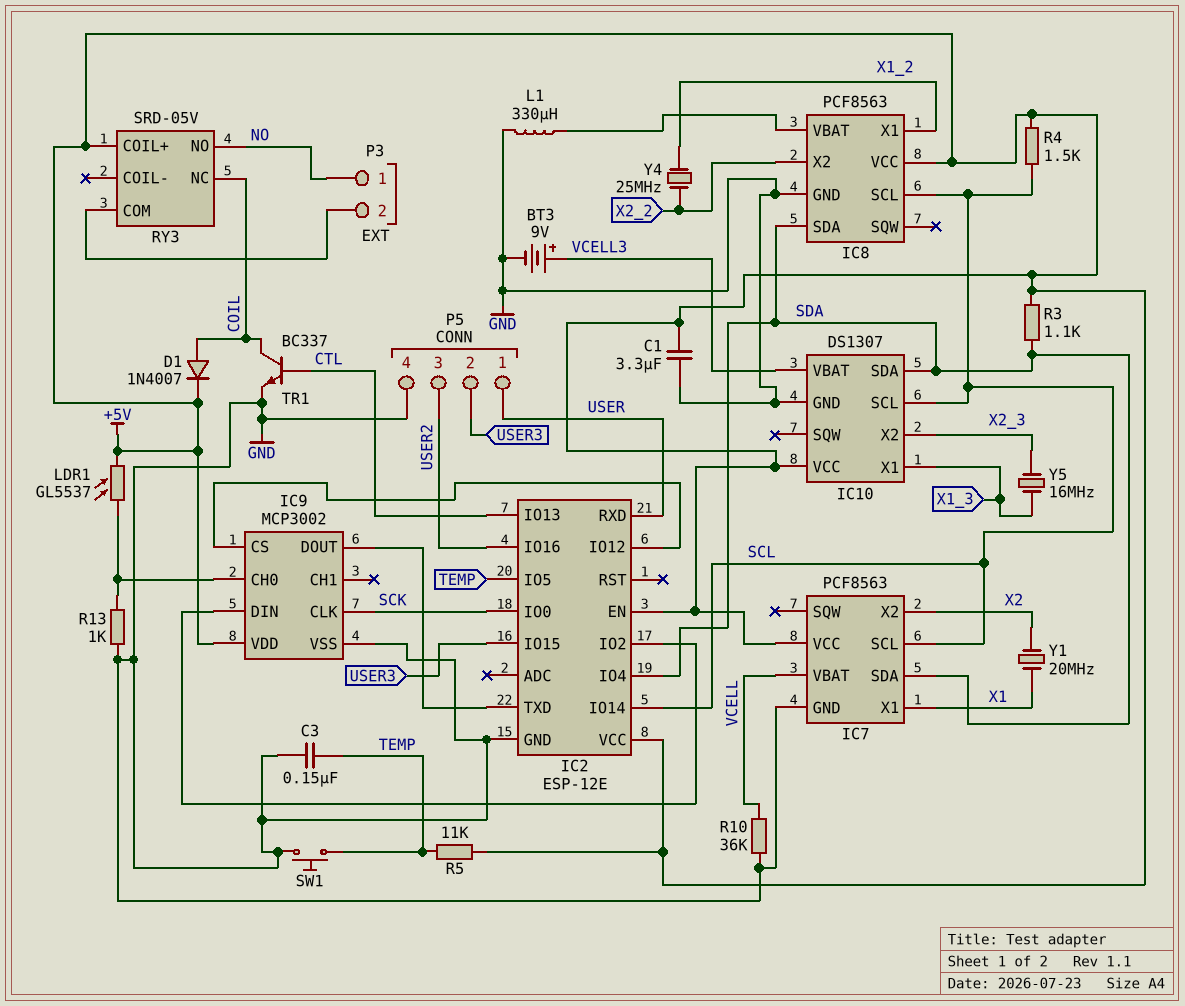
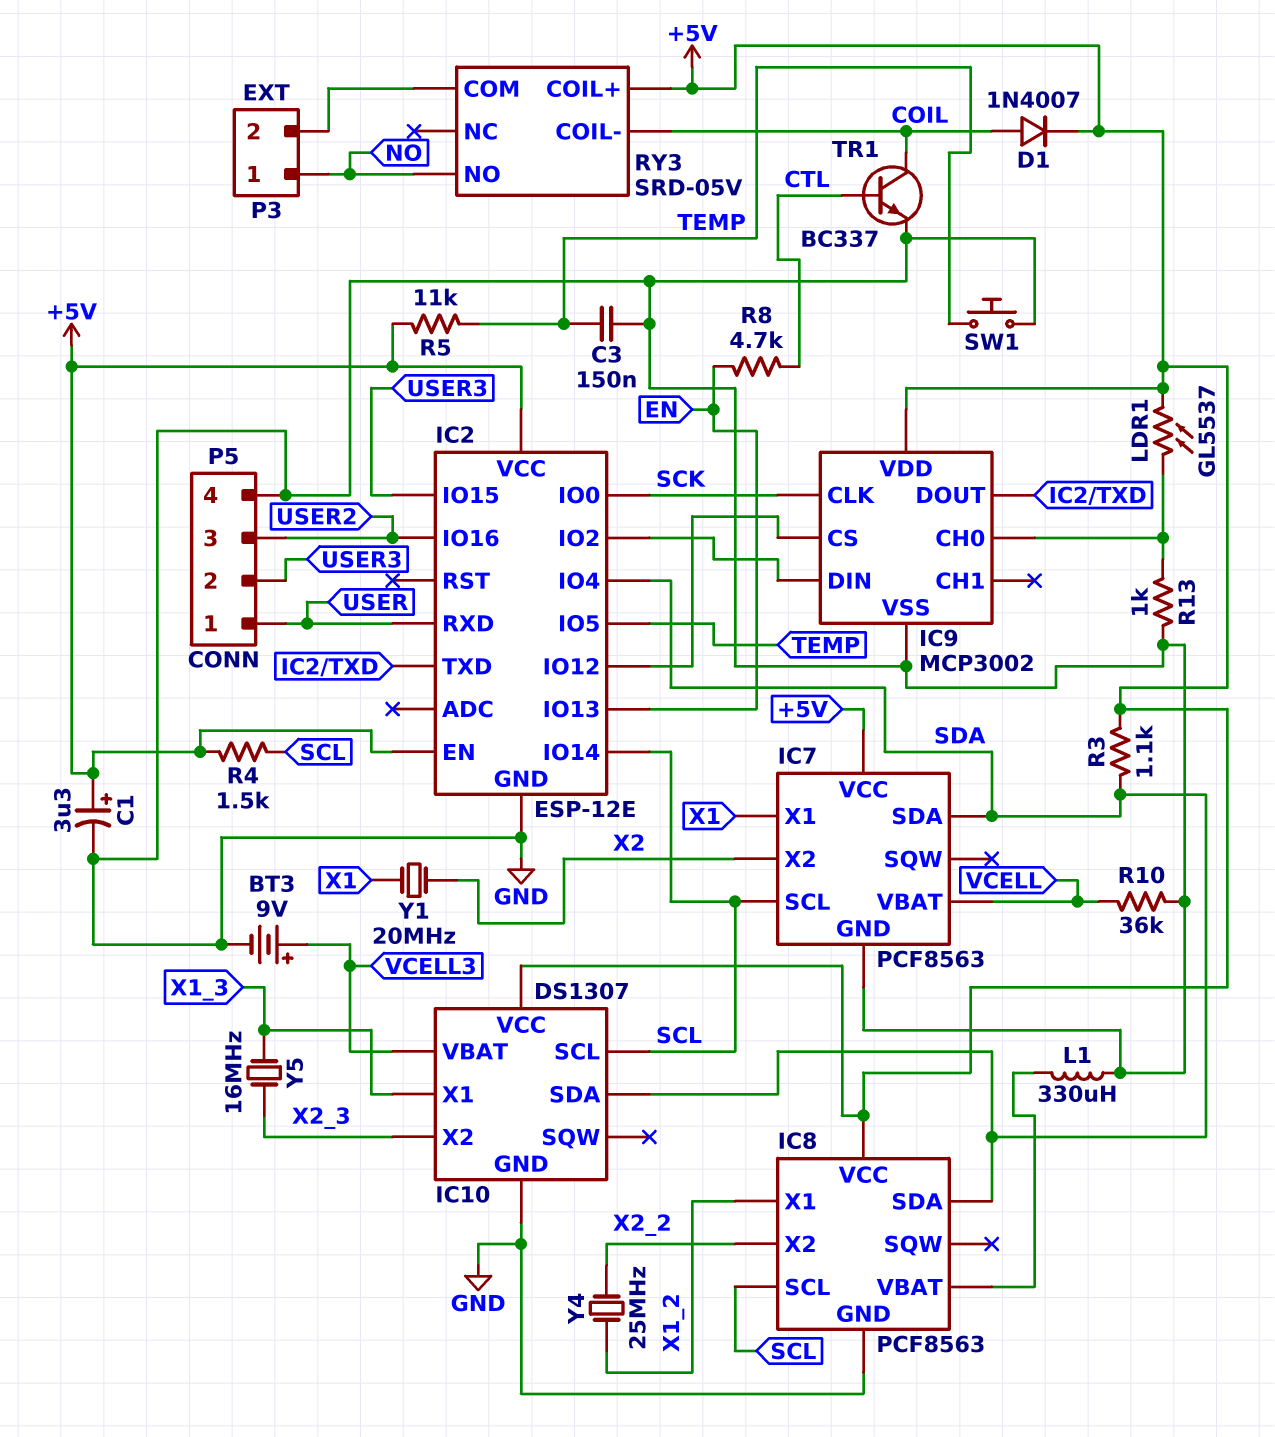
C1: 3.3uF (+5V, GND) -> 3.3uF (plus +5V, minus GND)
IC2 pin IO13: CTL -> EN
R8: none -> 4.7k (CTL, EN)
RY3 pin COIL-: none -> COIL
RY3 pin NC: COIL -> none

